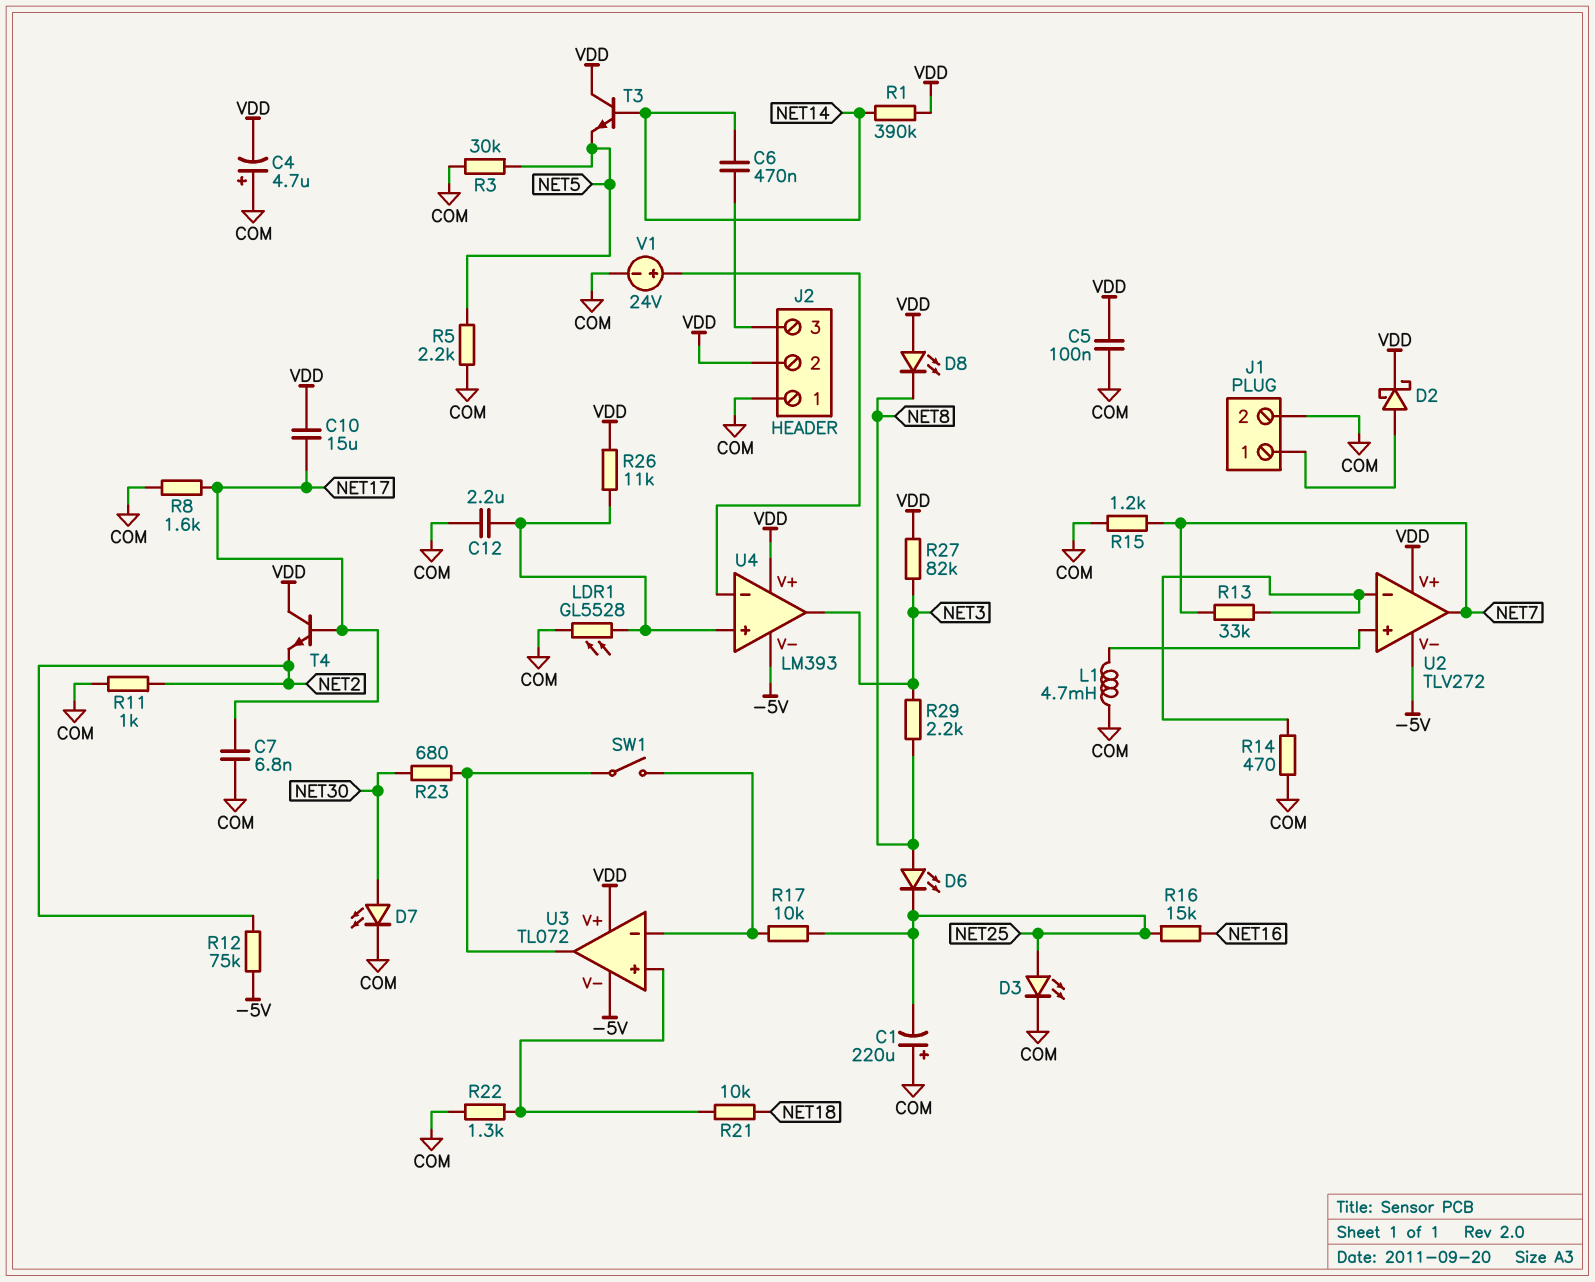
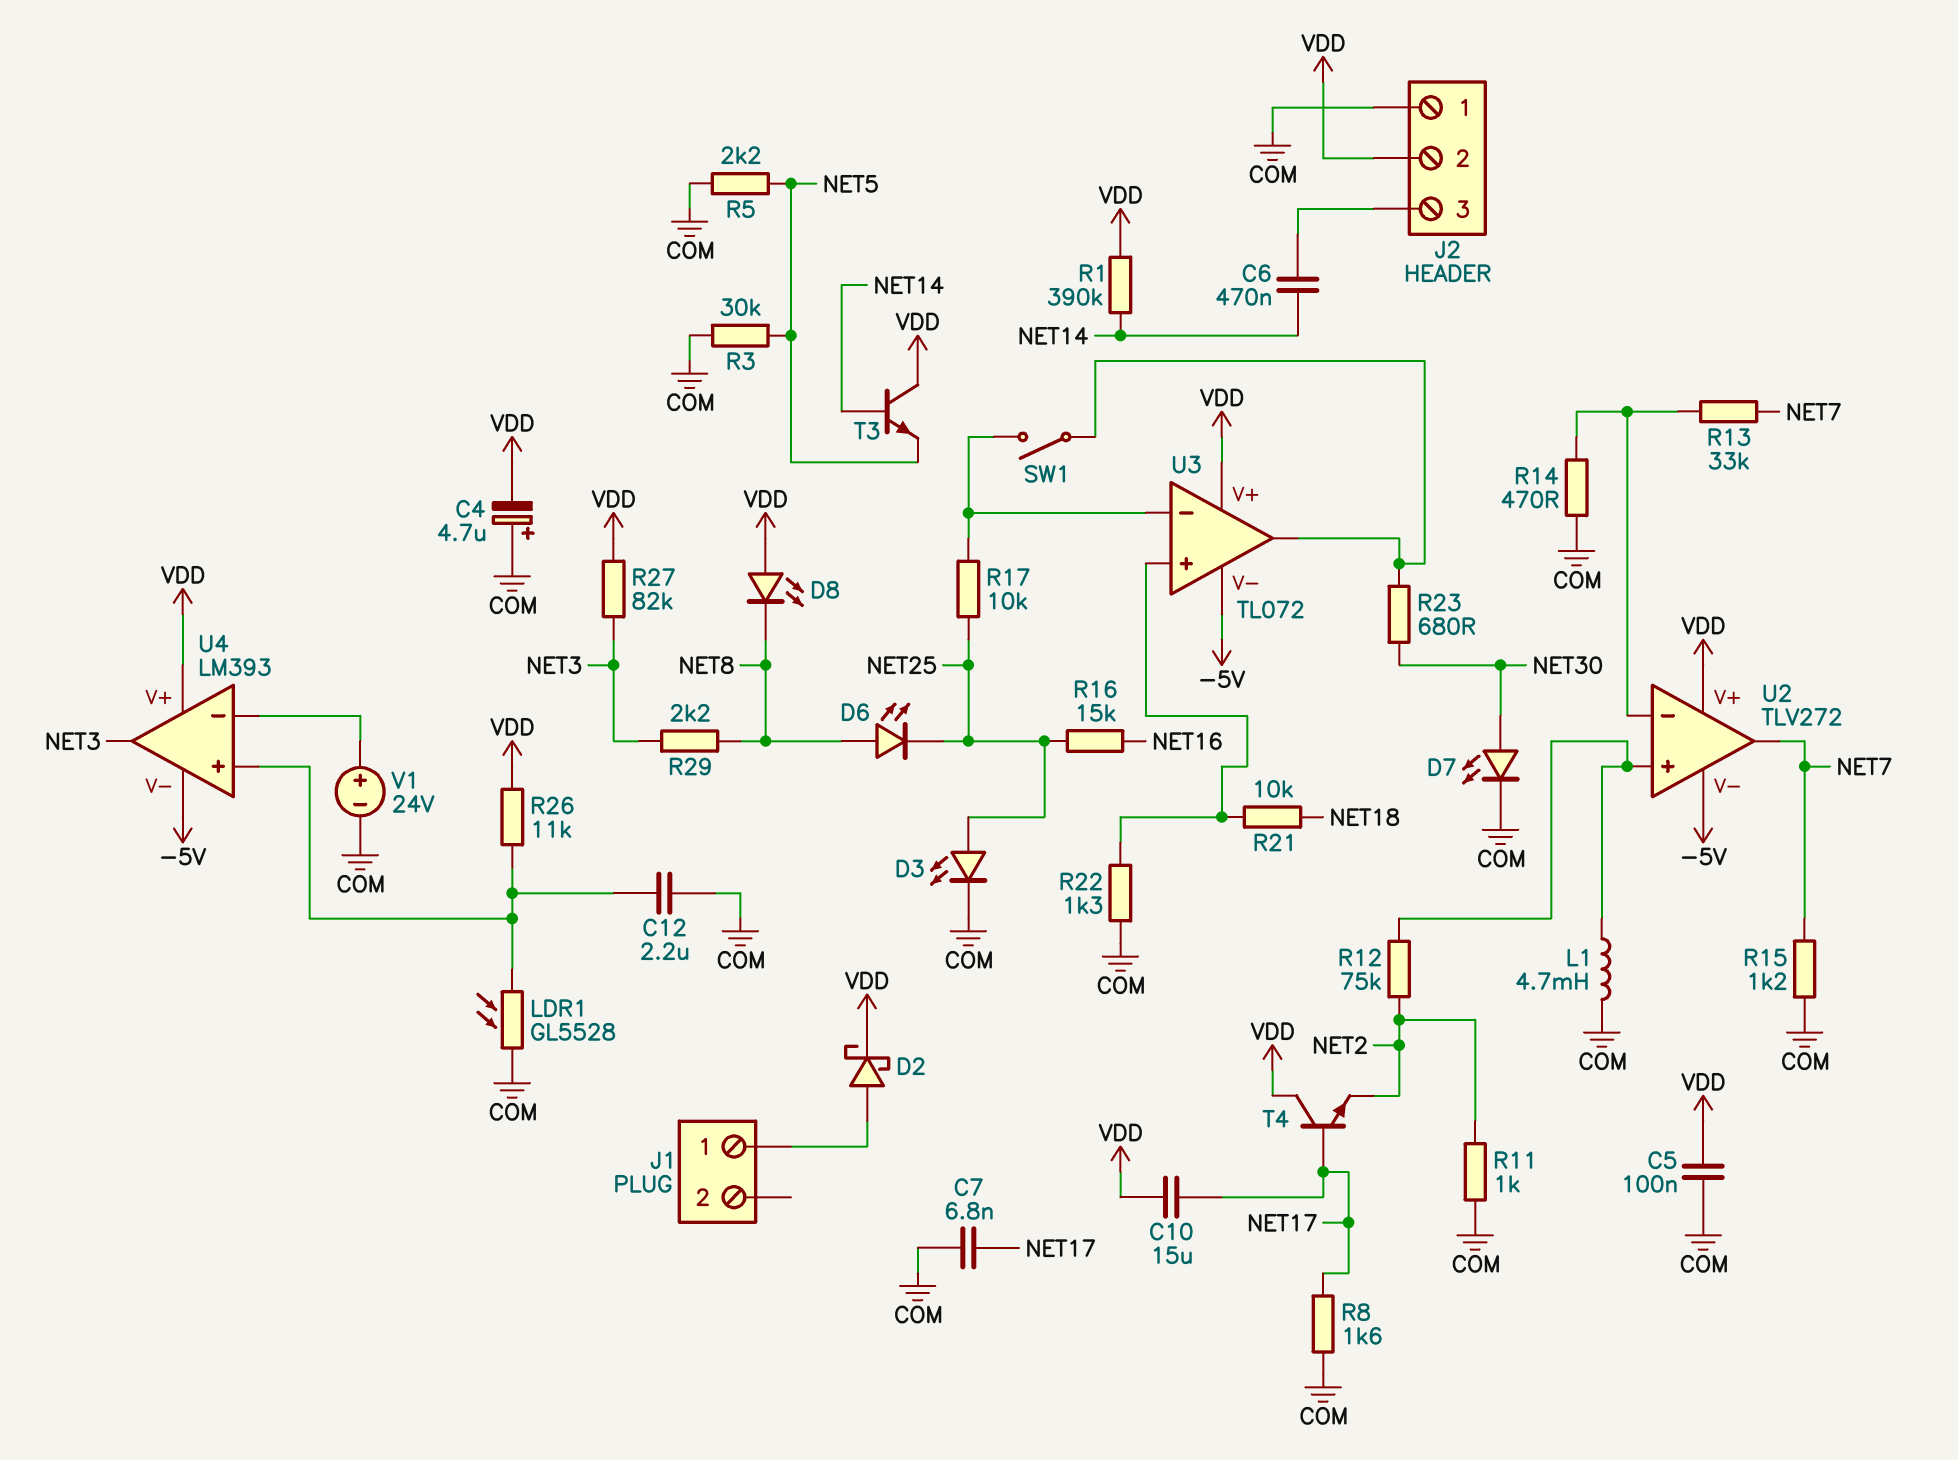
C1: 220uF (plus COM, minus NET25) -> none
J1 pin 2: COM -> none
R12: 75k (-5V, NET2) -> 75k (NET2, U2/in+)

